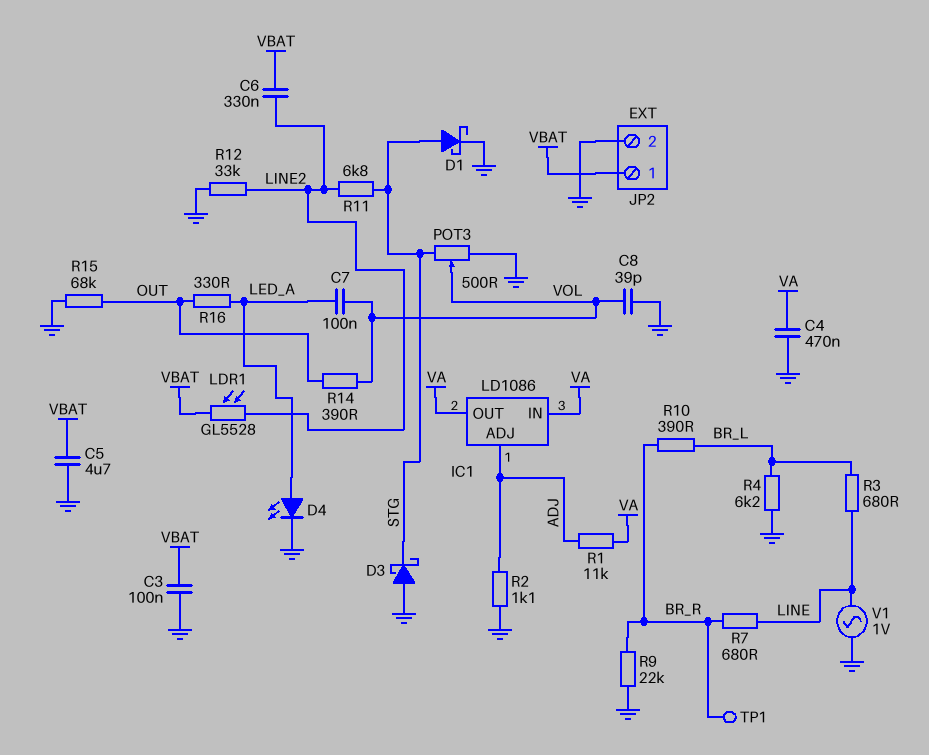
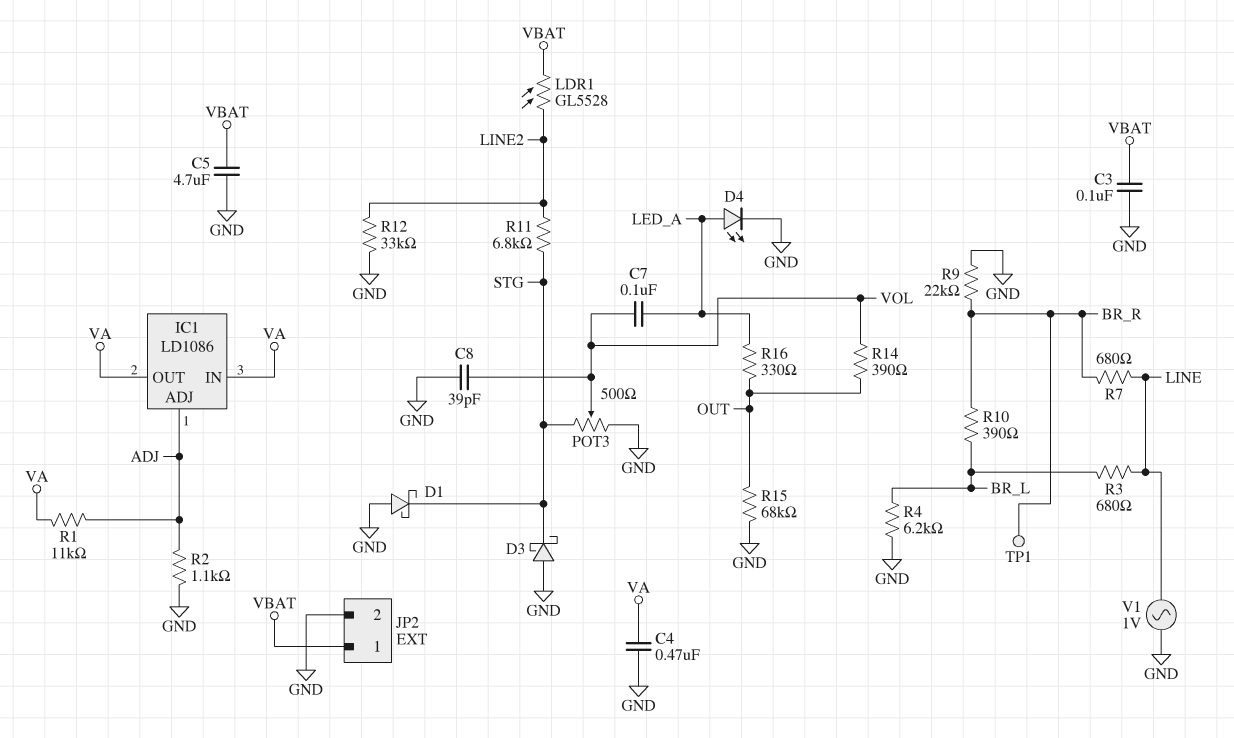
C6: 330nF (LINE2, VBAT) -> none
D1: schottky (A STG, K GND) -> schottky (A GND, K STG)

